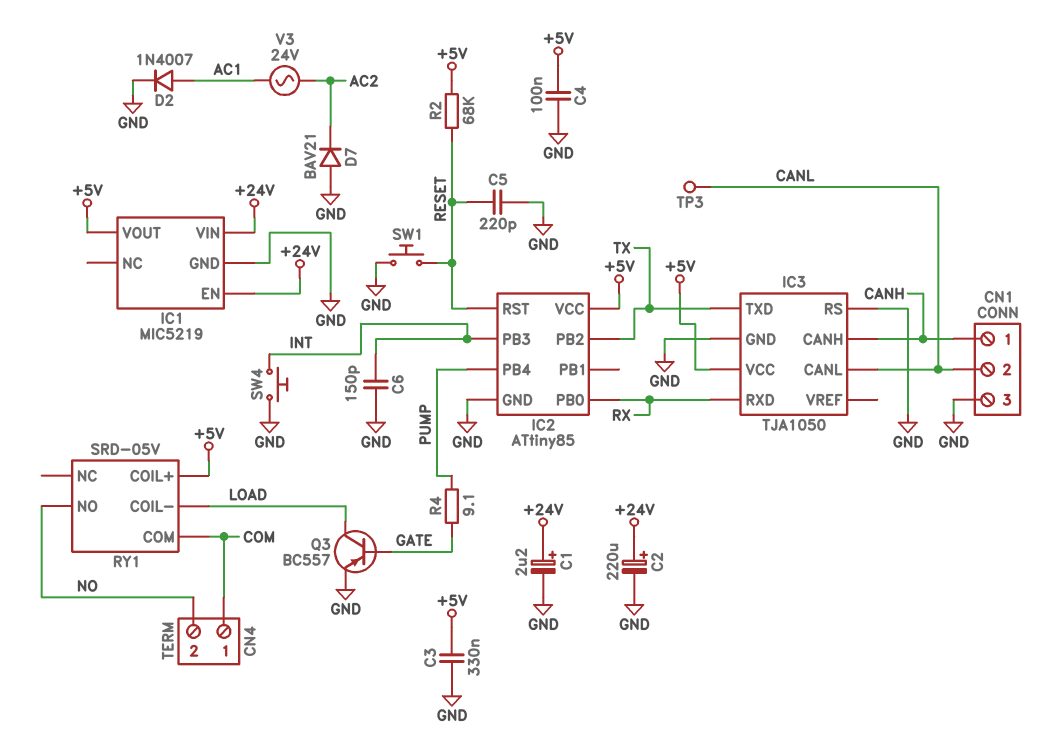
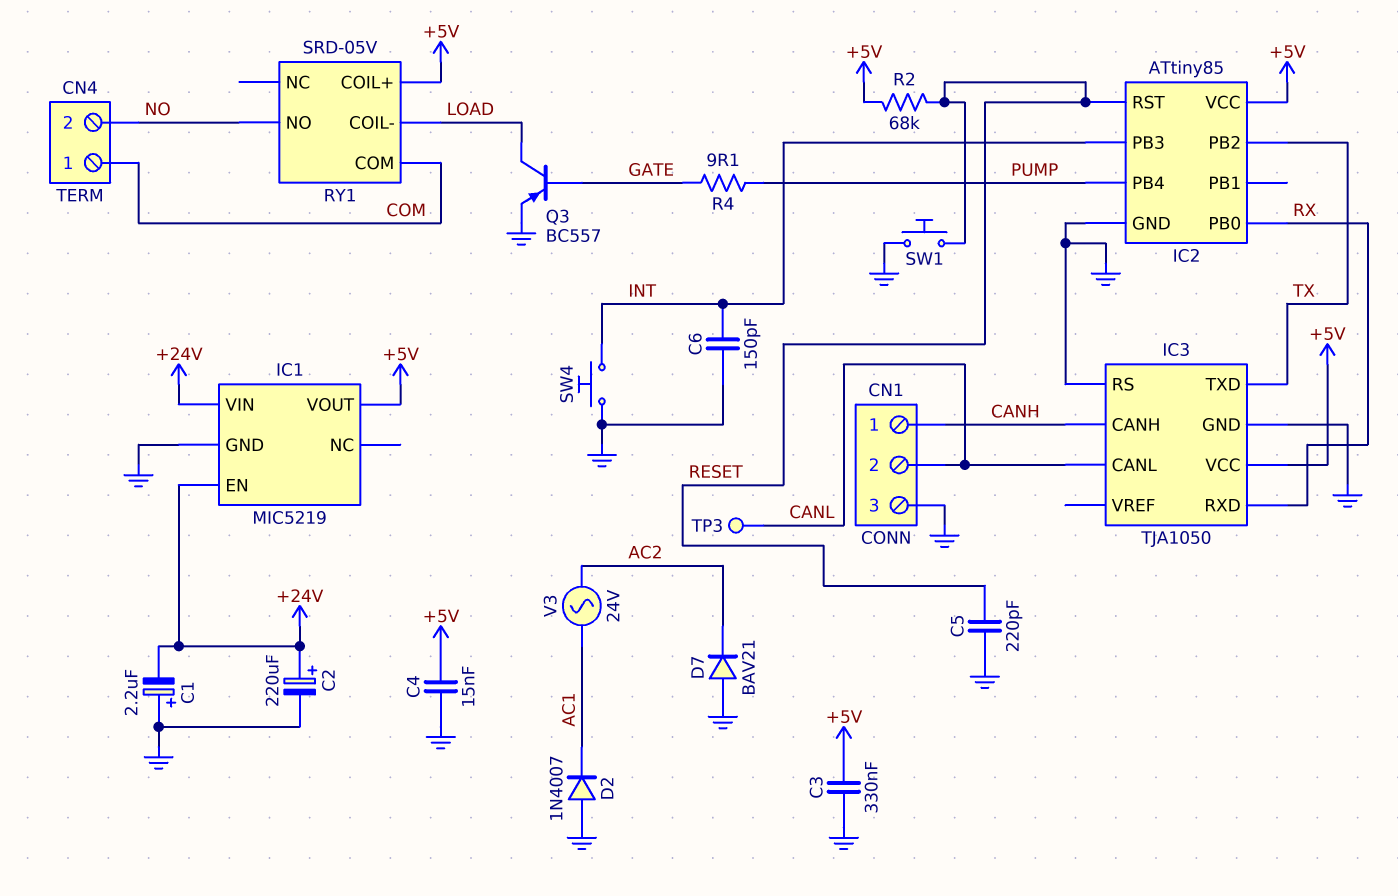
C1: 2.2uF (plus +24V, minus GND) -> 2.2uF (plus GND, minus +24V)
C4: 100nF (+5V, GND) -> 15nF (+5V, GND)
D2: diode 1N4007 (A AC1, K GND) -> diode 1N4007 (A GND, K AC1)

